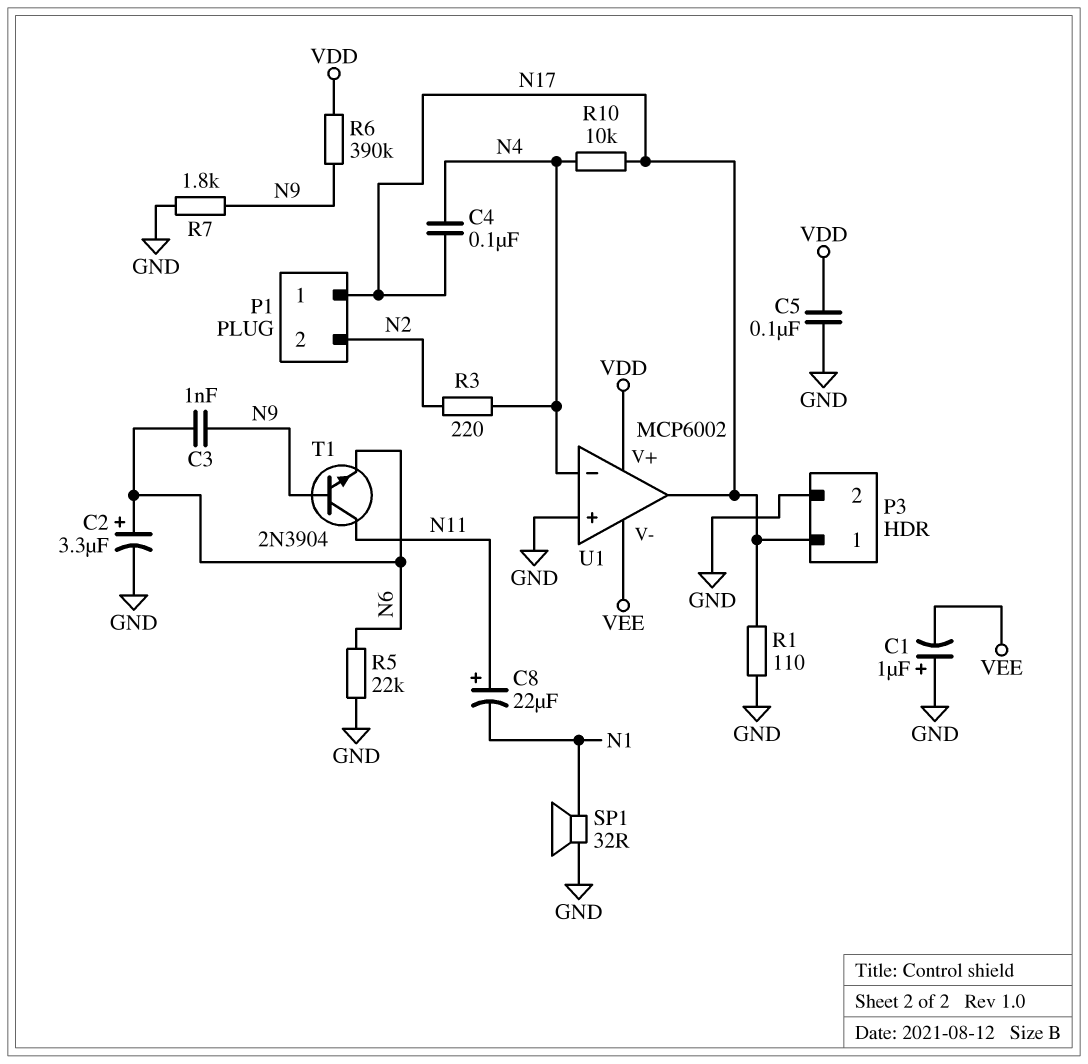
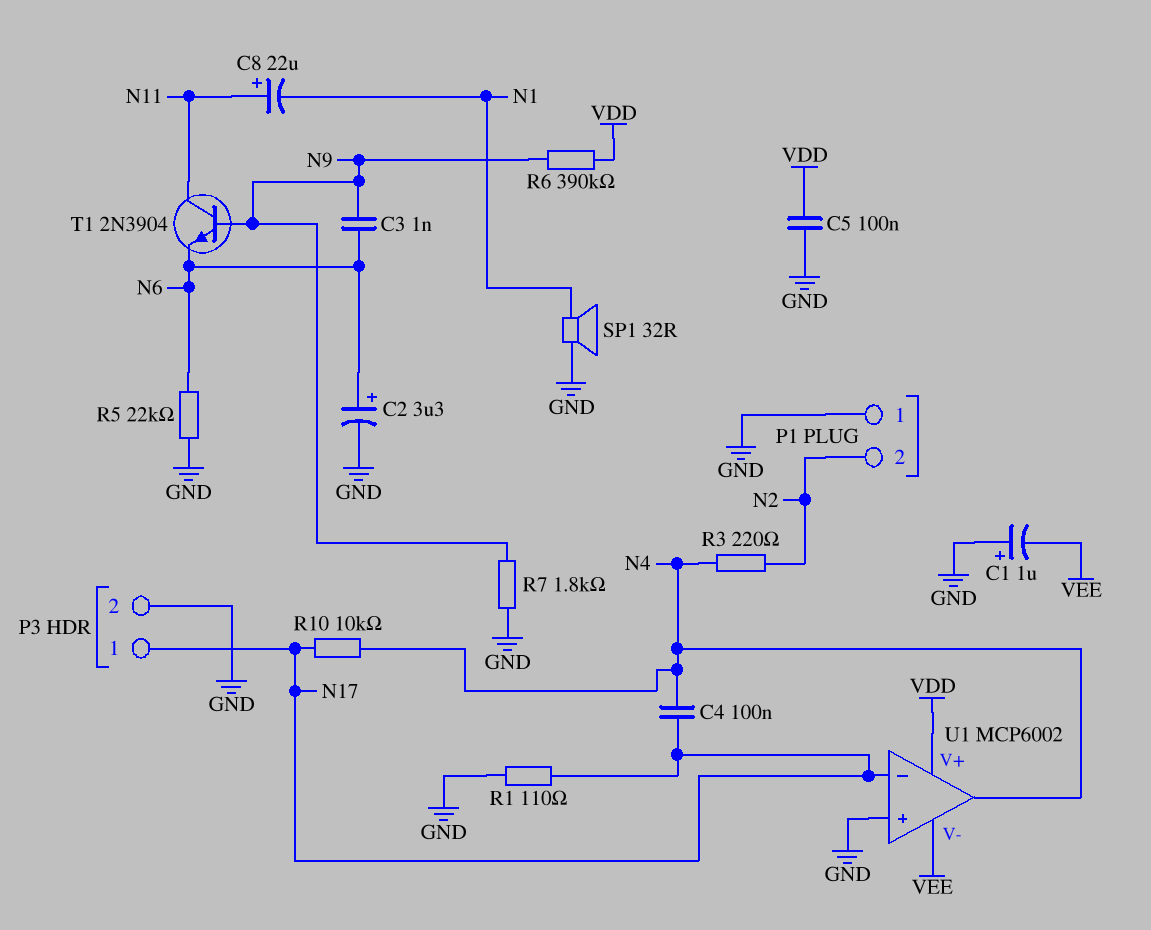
P1 pin 1: N17 -> GND
U1 pin in-: N4 -> N17
U1 pin out: N17 -> N4

